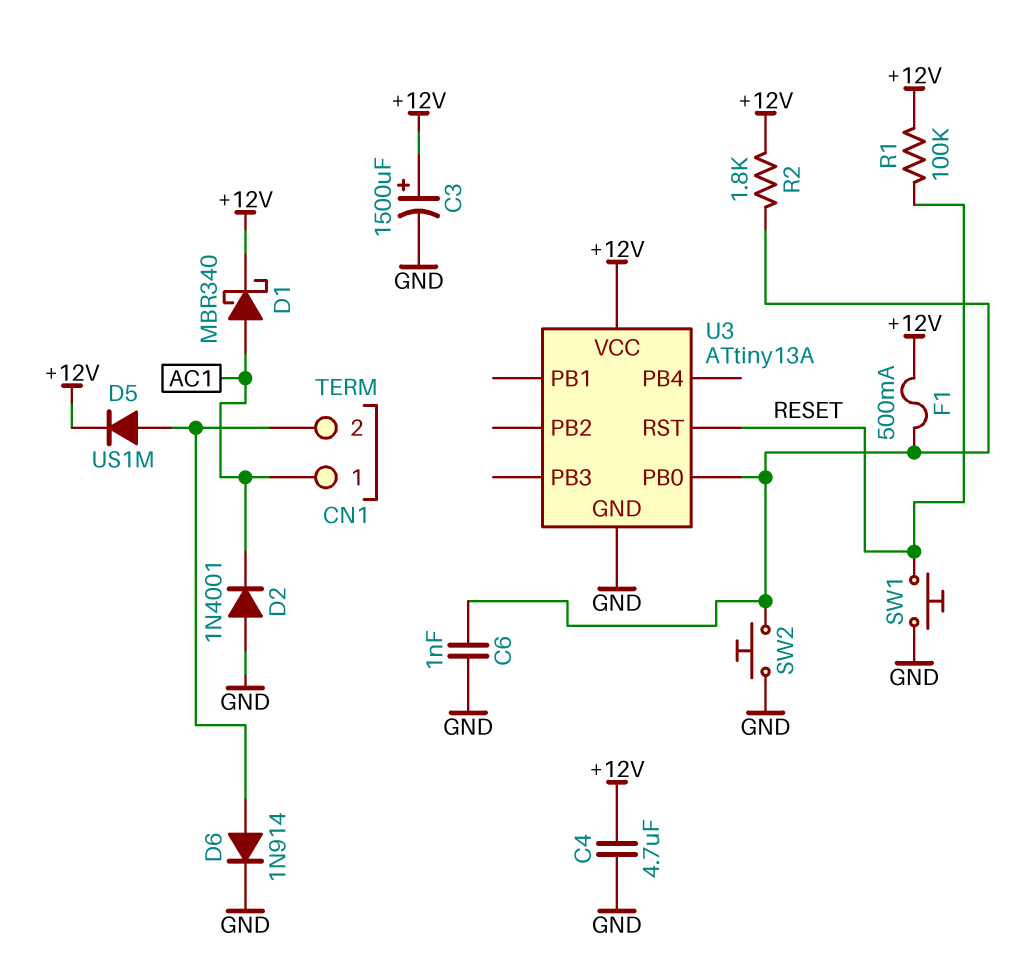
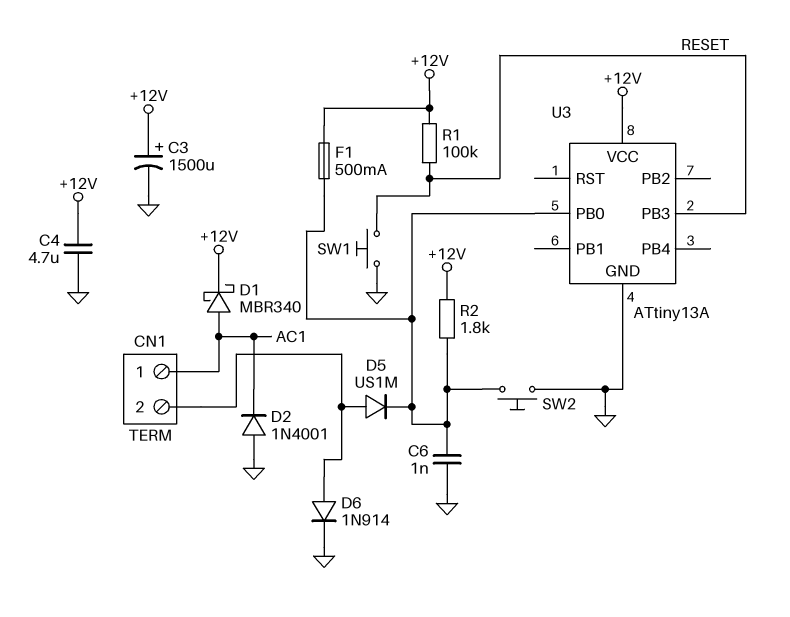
D5: diode US1M (A CN1/2, K +12V) -> diode US1M (A CN1/2, K U3/PB0)
U3 pin PB3: none -> RESET
U3 pin RST: RESET -> none

